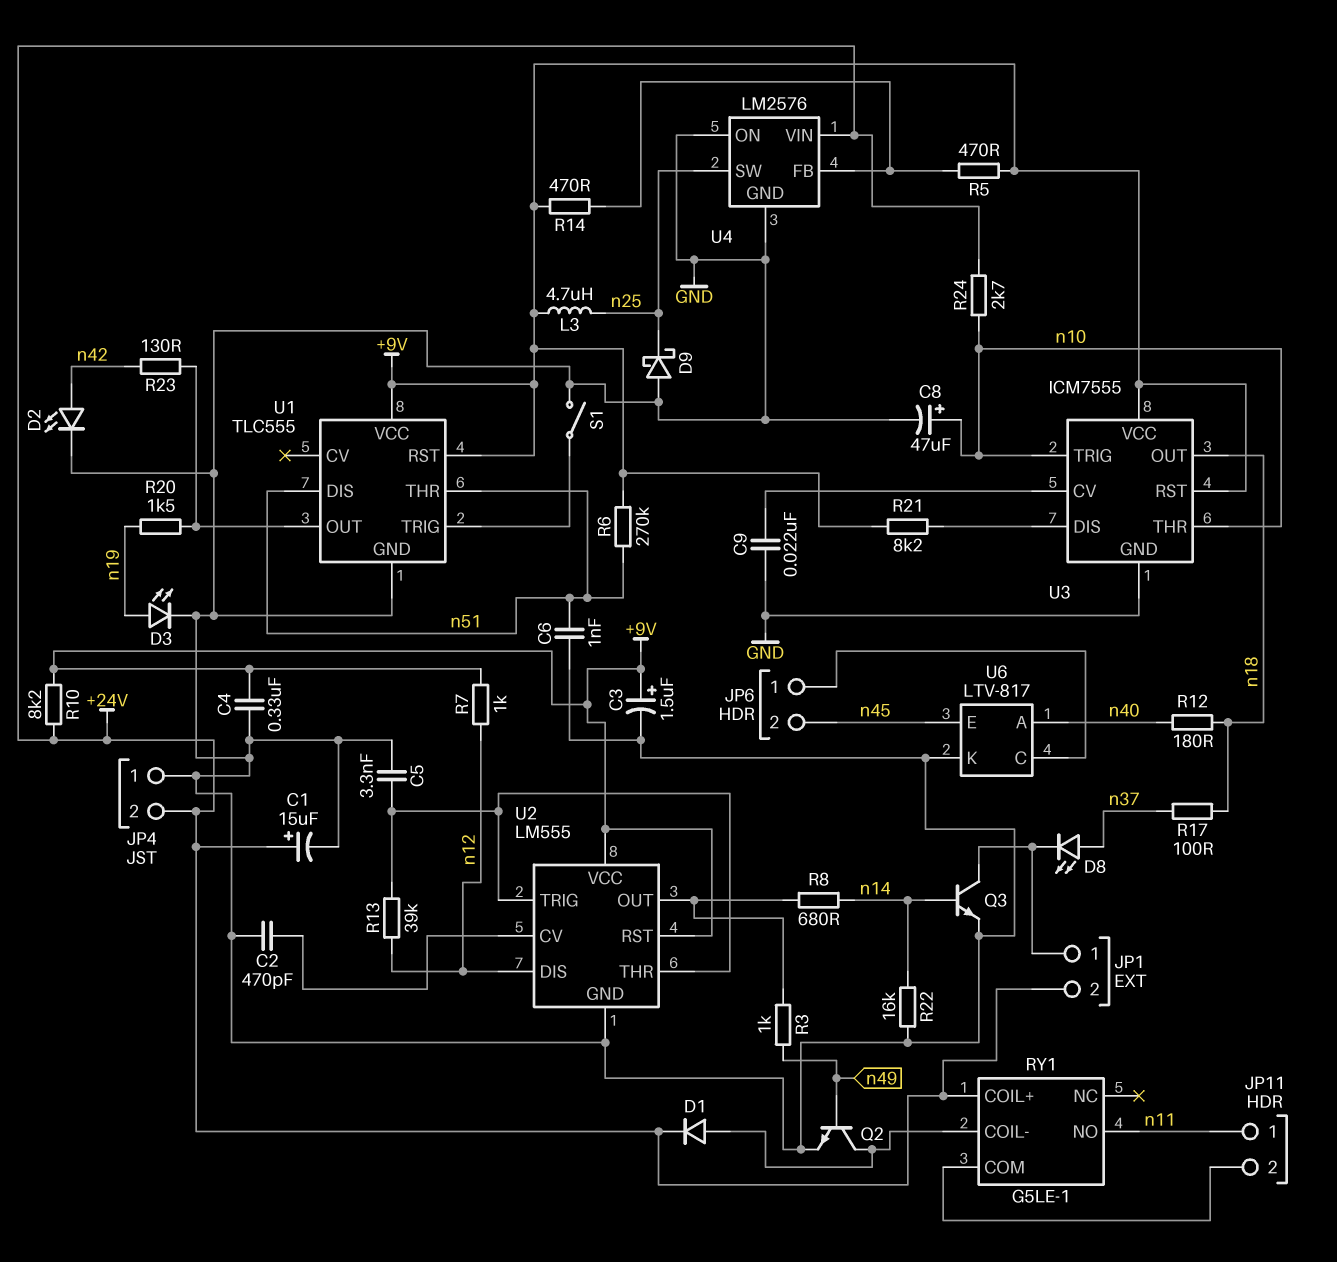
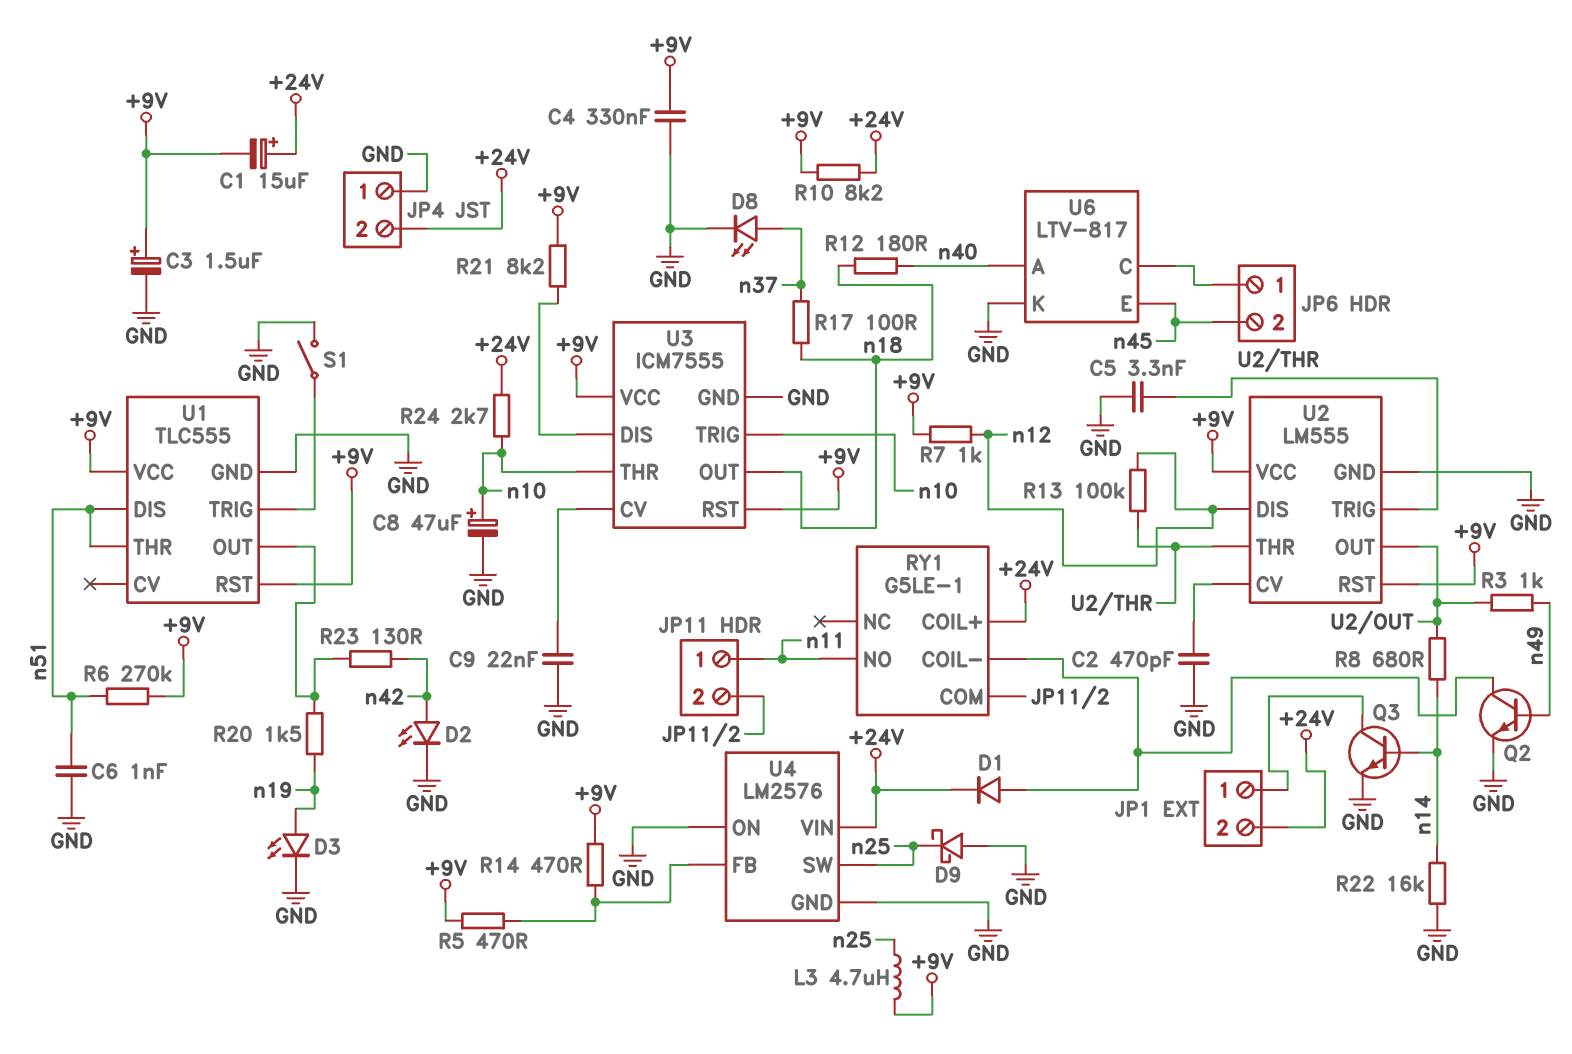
C1: 15uF (plus +24V, minus GND) -> 15uF (plus +24V, minus +9V)
D8: LED (A n37, K JP1/1) -> LED (A n37, K GND)
R13: 39k (U2/THR, n12) -> 100k (U2/THR, n12)

